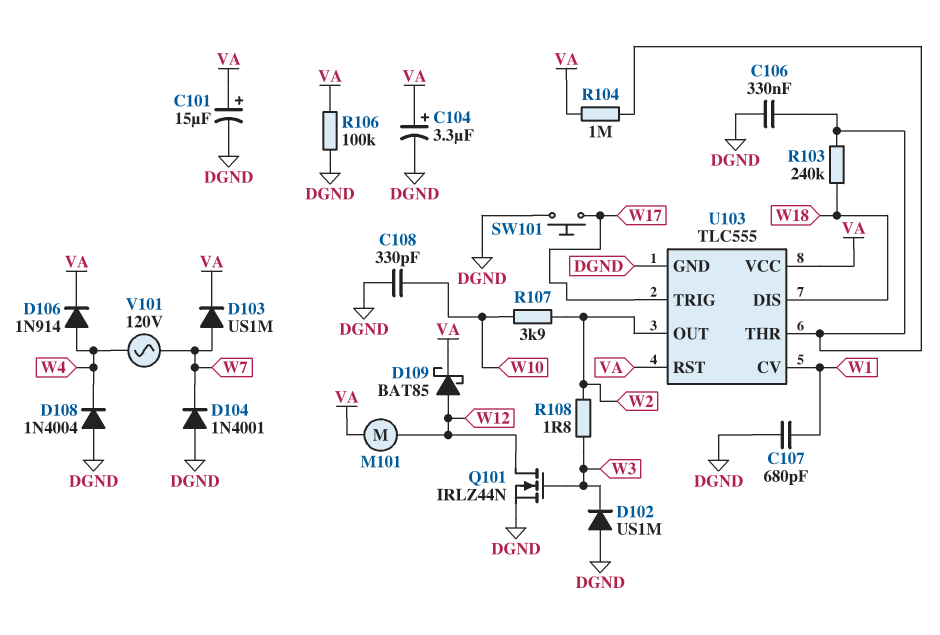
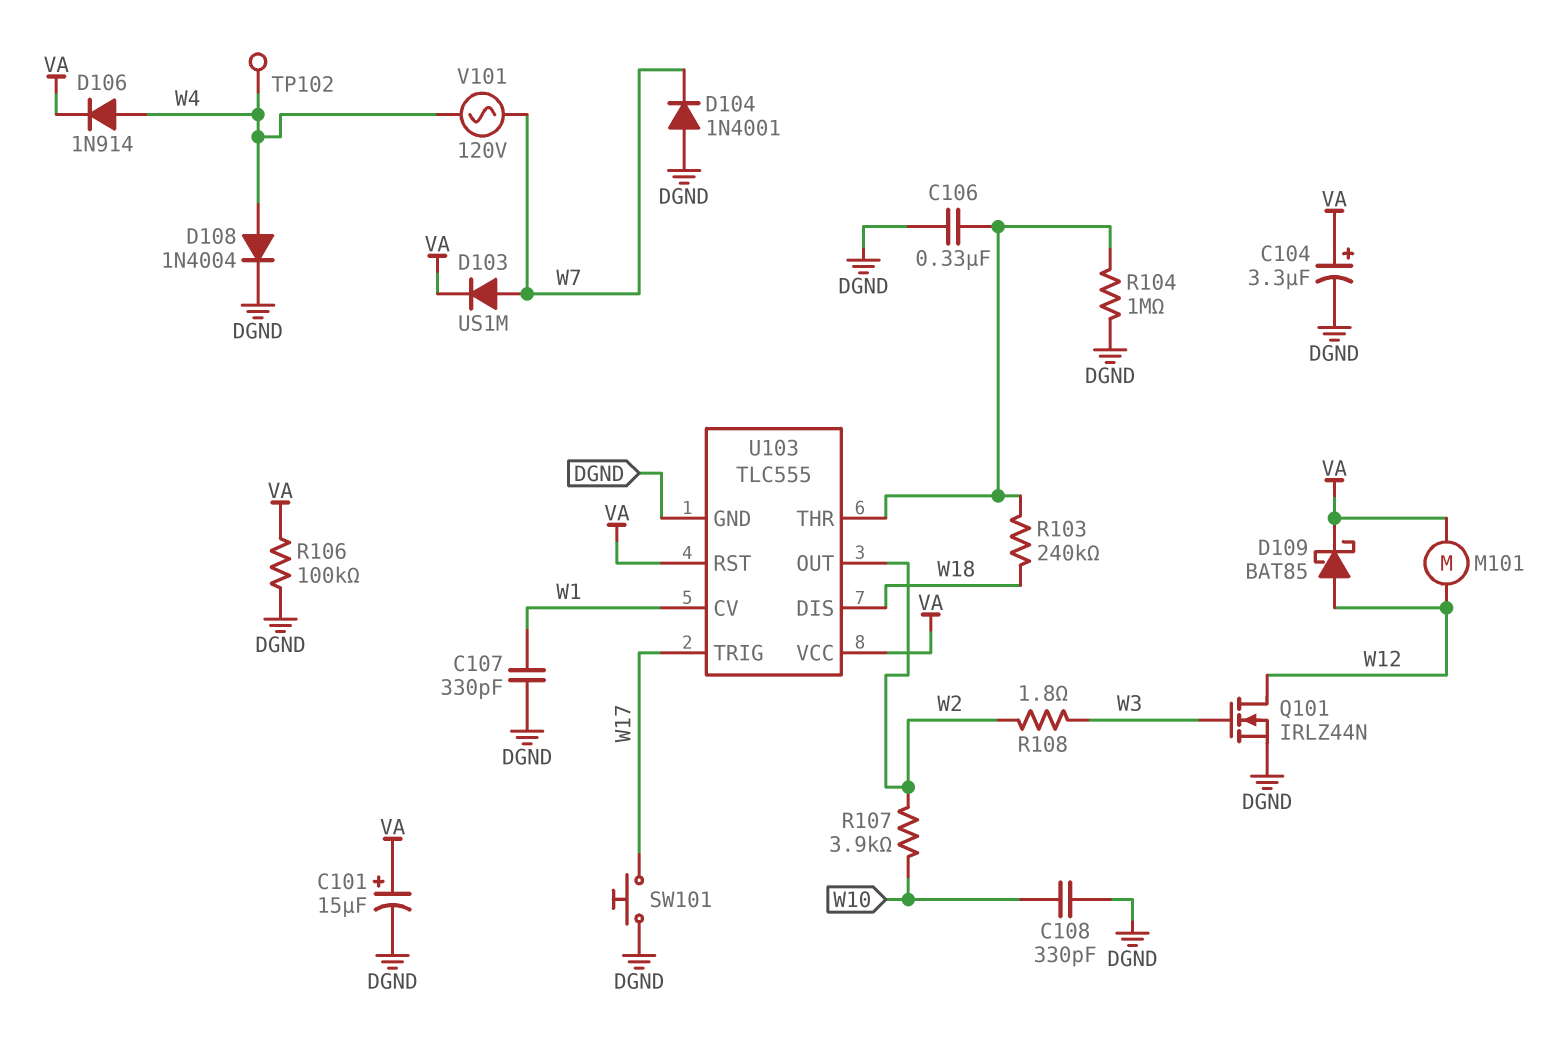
C107: 680pF (DGND, W1) -> 330pF (DGND, W1)
D102: diode US1M (A DGND, K W3) -> none
D108: diode 1N4004 (A DGND, K W4) -> diode 1N4004 (A W4, K DGND)
R104: 1M (U103/THR, VA) -> 1M (DGND, U103/THR)
TP102: none -> test point (W4)

